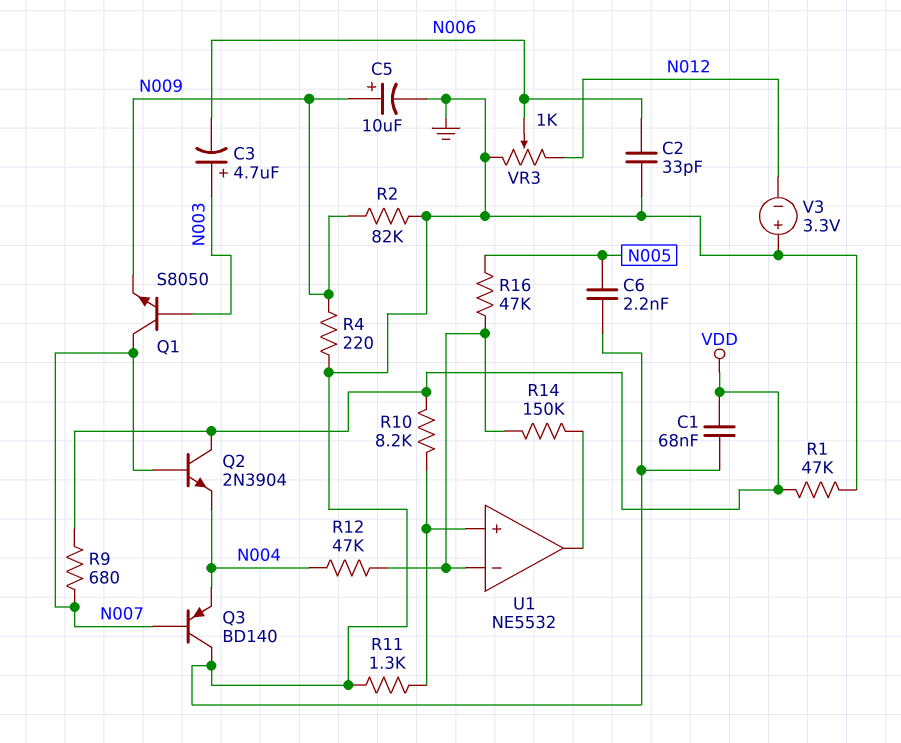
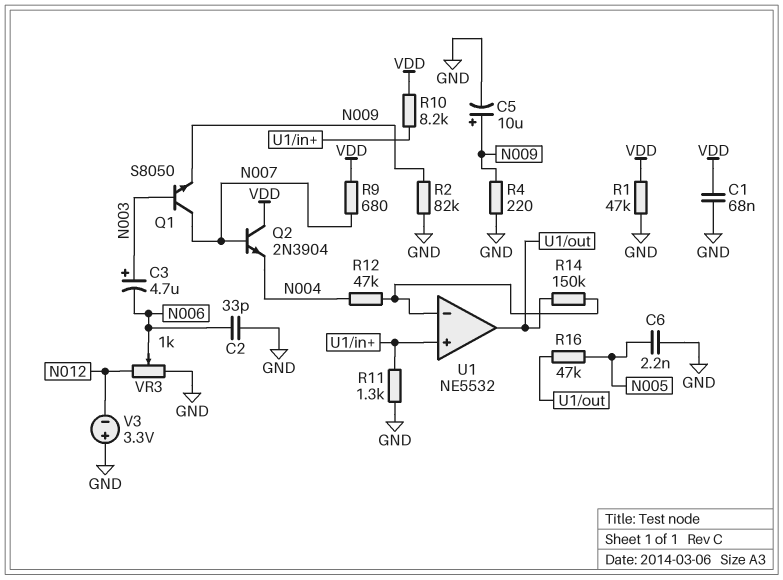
Q3: PNP BD140 (B N007, C GND, E N004) -> none
R16: 47k (N005, U1/in-) -> 47k (N005, U1/out)

